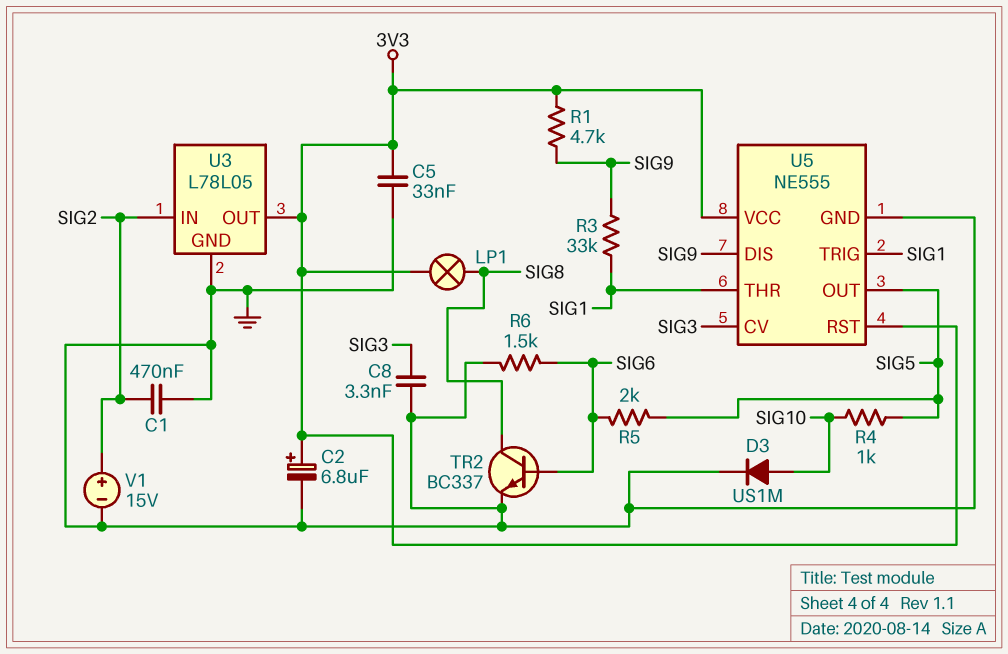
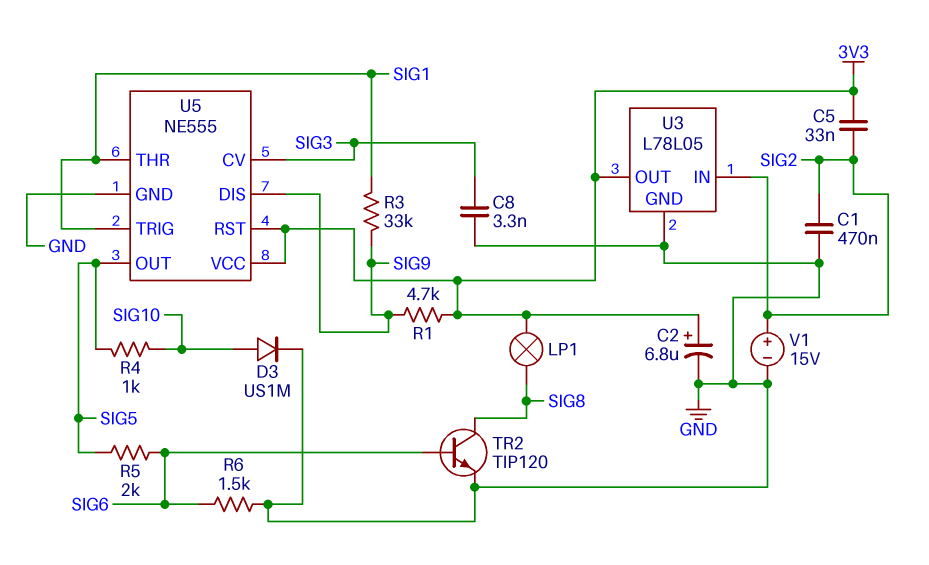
C5: 33nF (3V3, GND) -> 33nF (3V3, SIG2)
TR2: NPN BC337 (B SIG6, C SIG8, E GND) -> NPN TIP120 (B SIG6, C SIG8, E GND)

